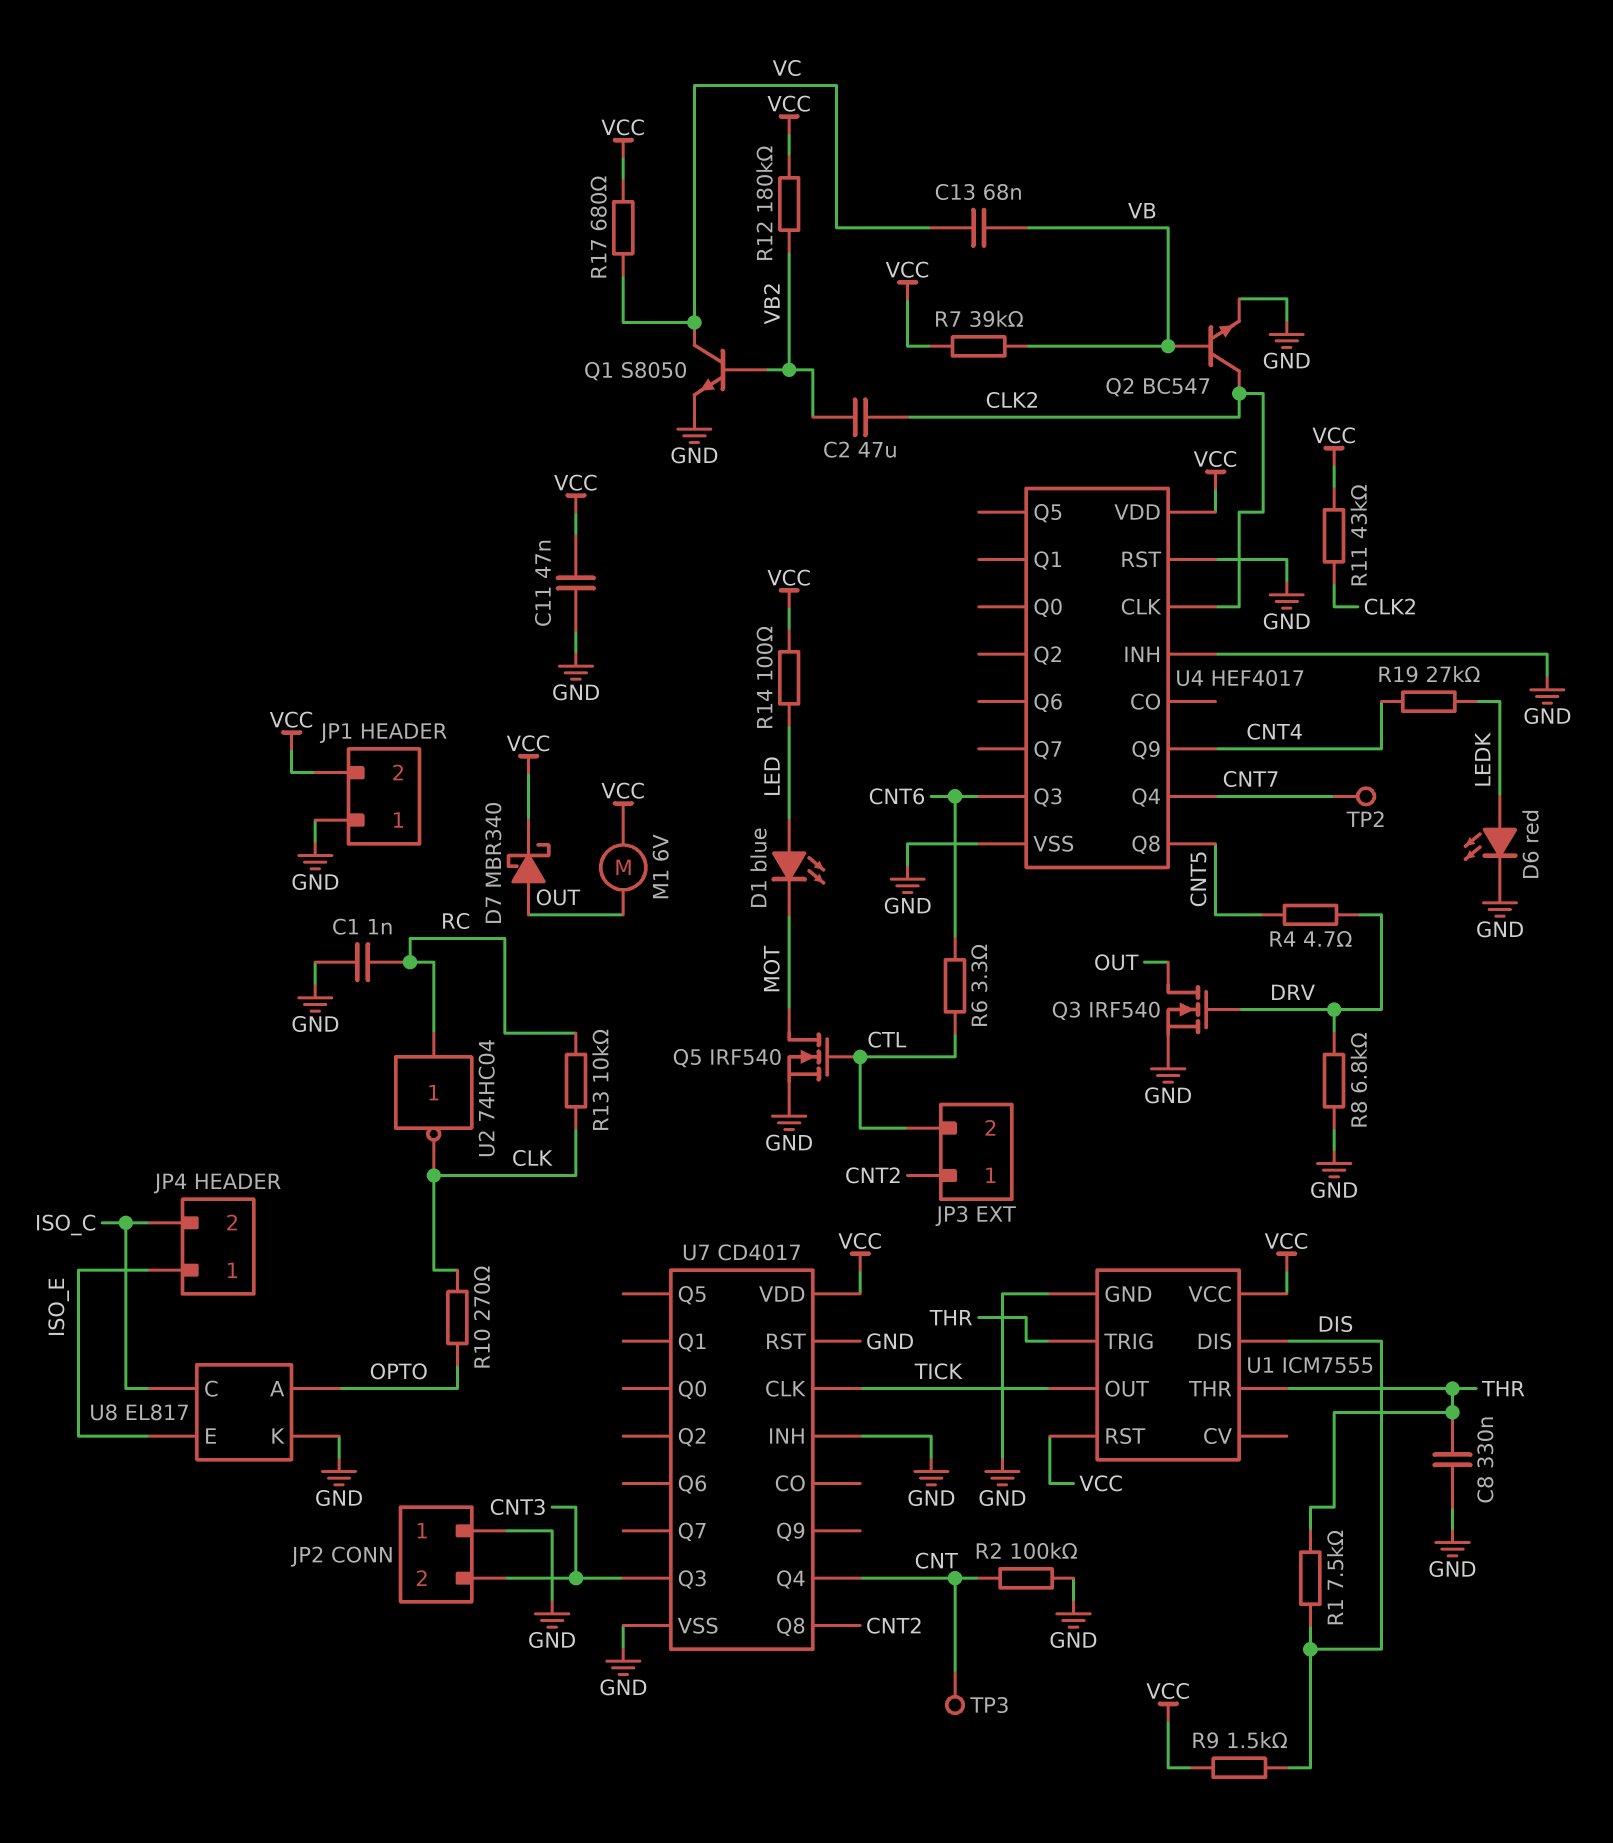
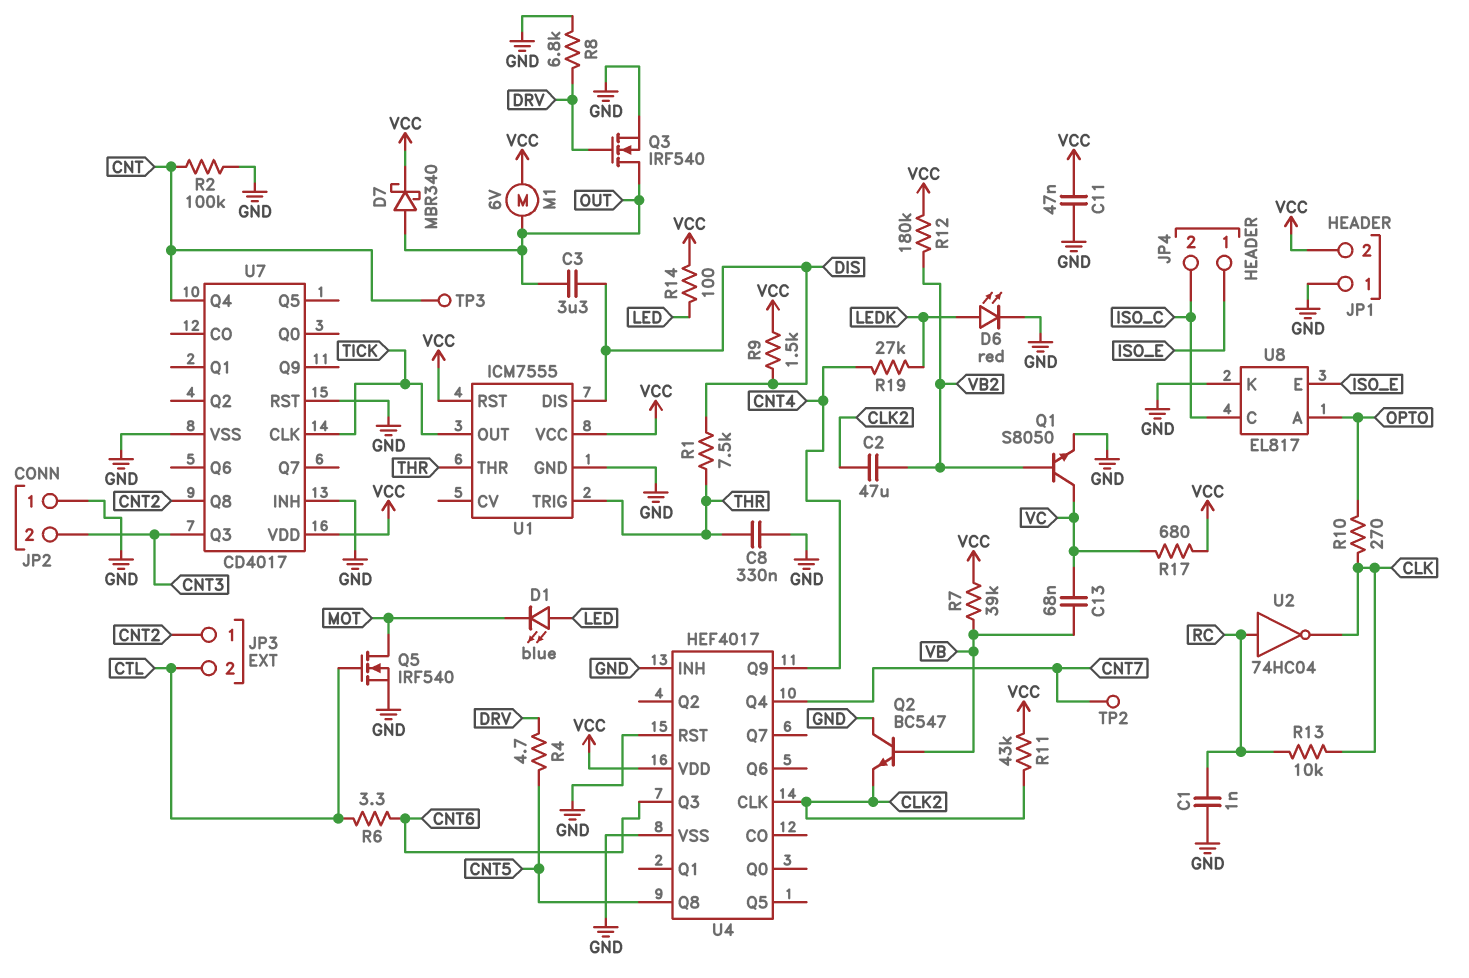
C3: none -> 3.3uF (DIS, OUT)
Q2: NPN BC547 (B VB, C CLK2, E GND) -> NPN BC547 (B VB, C GND, E CLK2)

